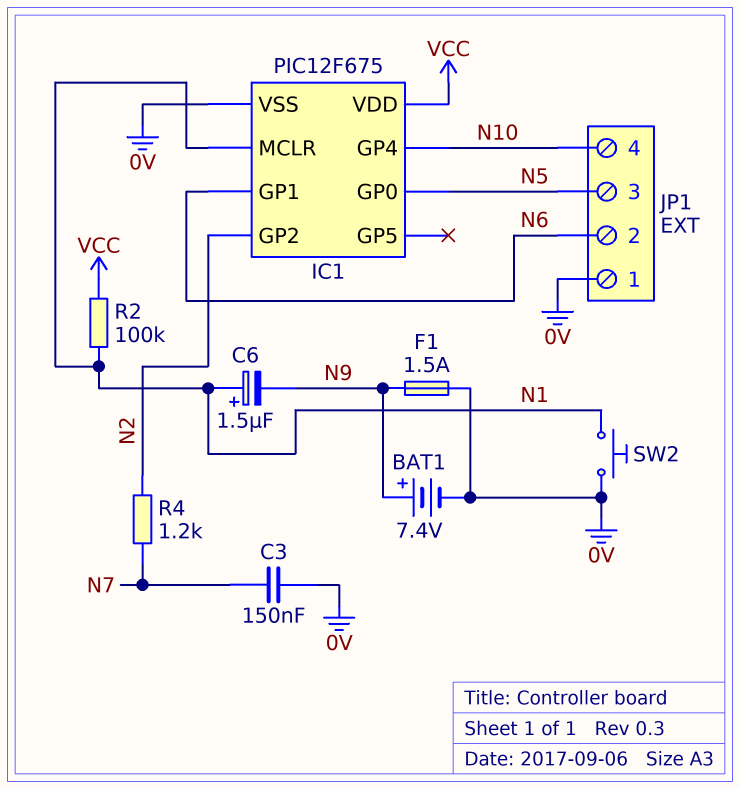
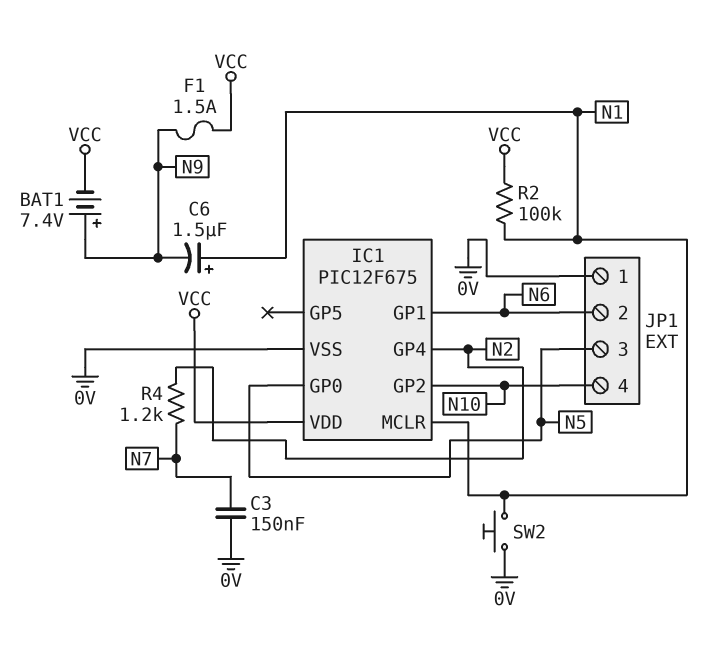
BAT1: 7.4V (plus N9, minus 0V) -> 7.4V (plus N9, minus VCC)
F1: 1.5A (0V, N9) -> 1.5A (N9, VCC)
IC1 pin GP2: N2 -> N10
IC1 pin GP4: N10 -> N2

